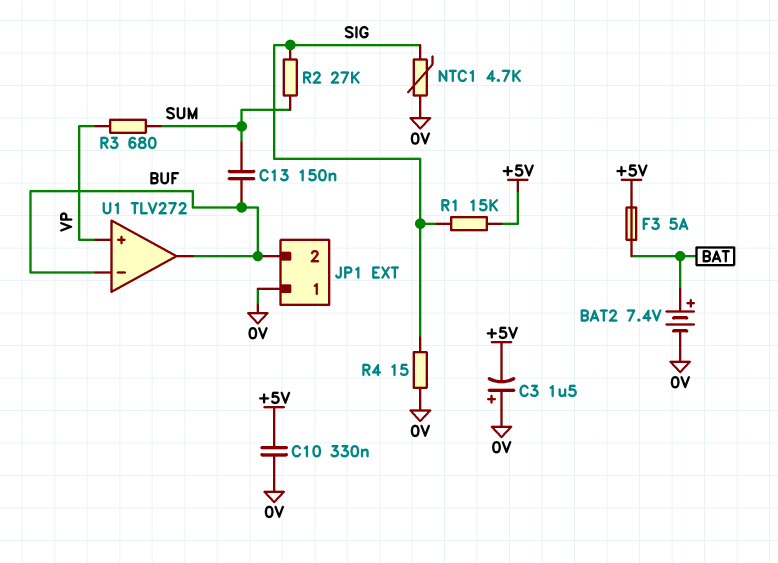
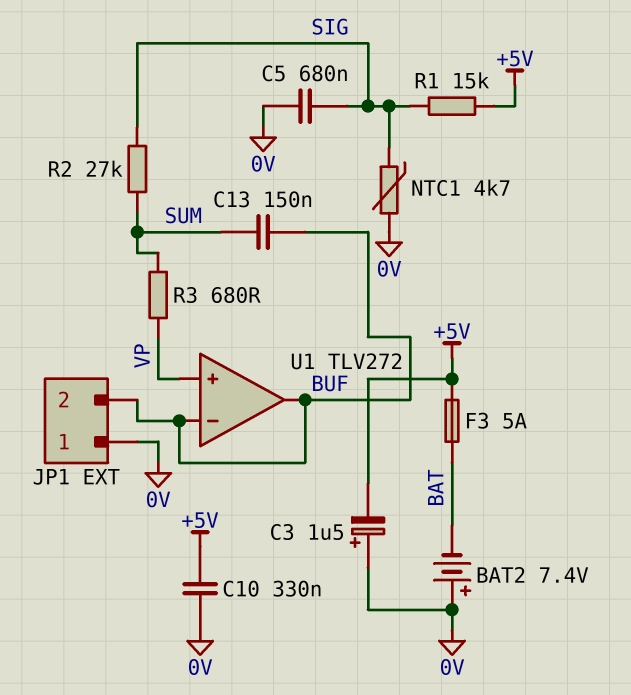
BAT2: 7.4V (plus BAT, minus 0V) -> 7.4V (plus 0V, minus BAT)
C5: none -> 680nF (0V, SIG)
R4: 15 (0V, SIG) -> none

